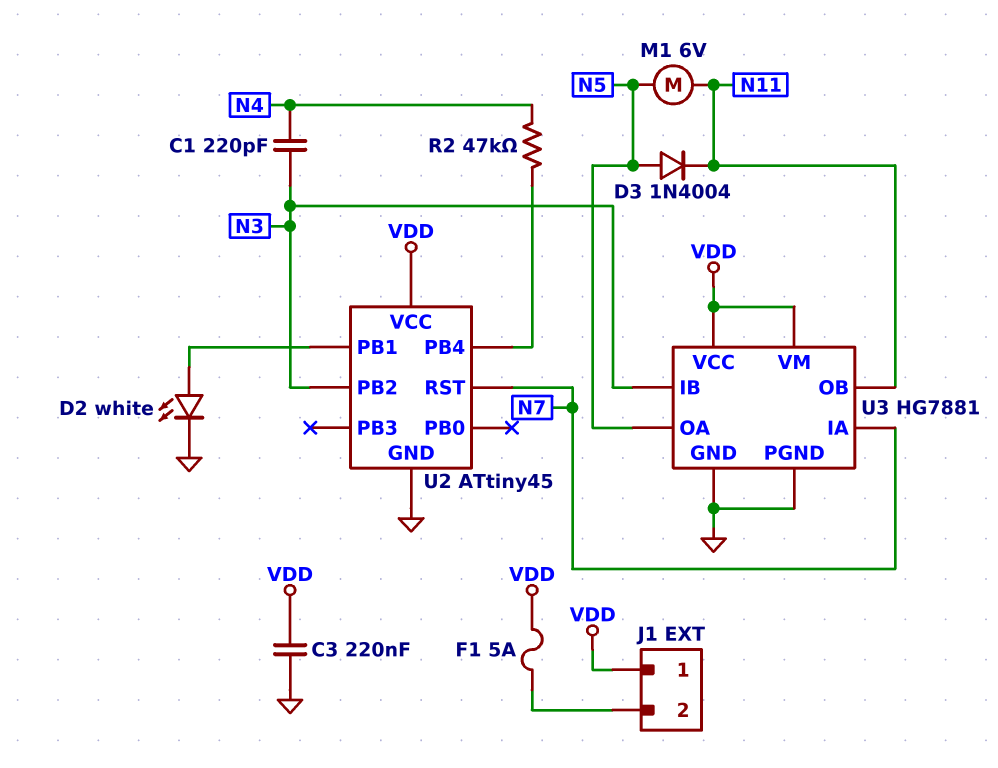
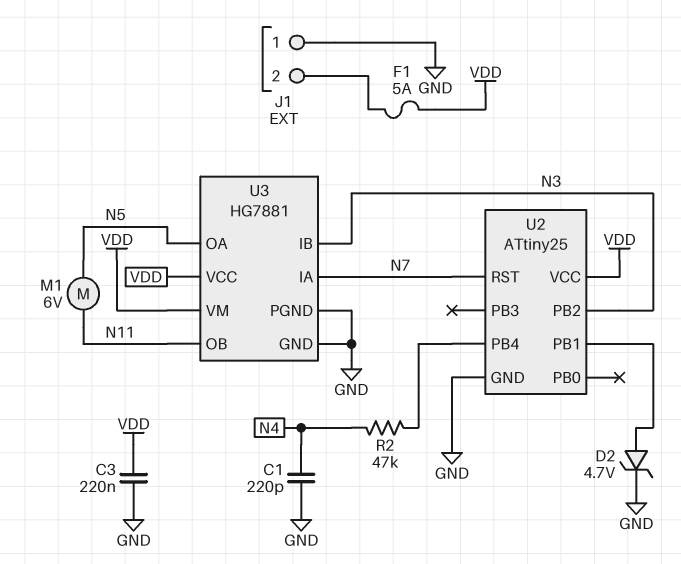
C1: 220pF (N3, N4) -> 220pF (GND, N4)
D2: LED white (A U2/PB1, K GND) -> zener 4.7V (A U2/PB1, K GND)
D3: diode 1N4004 (A N5, K N11) -> none
J1 pin 1: VDD -> GND
U2: ATtiny45 -> ATtiny25

